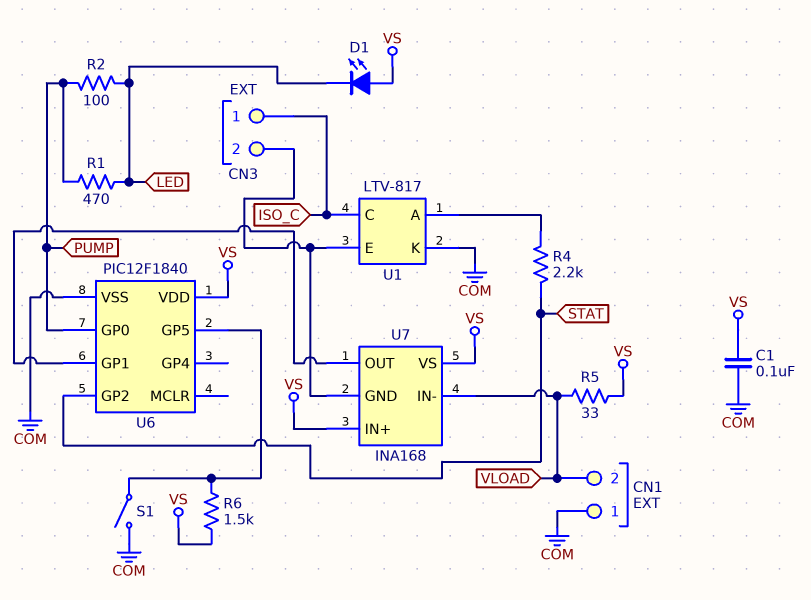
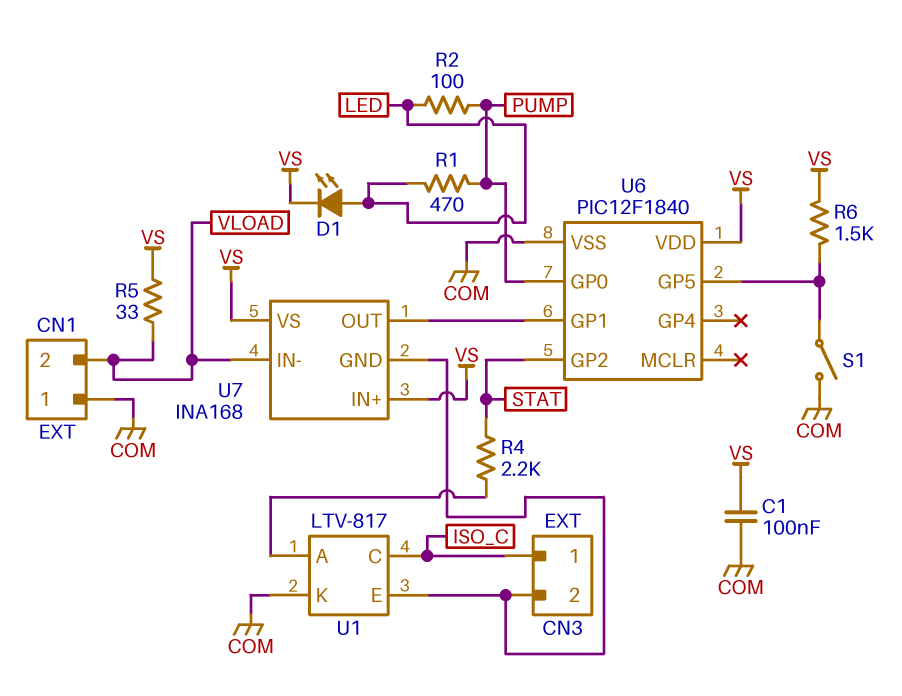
D1: LED (A VS, K LED) -> LED (A LED, K VS)

